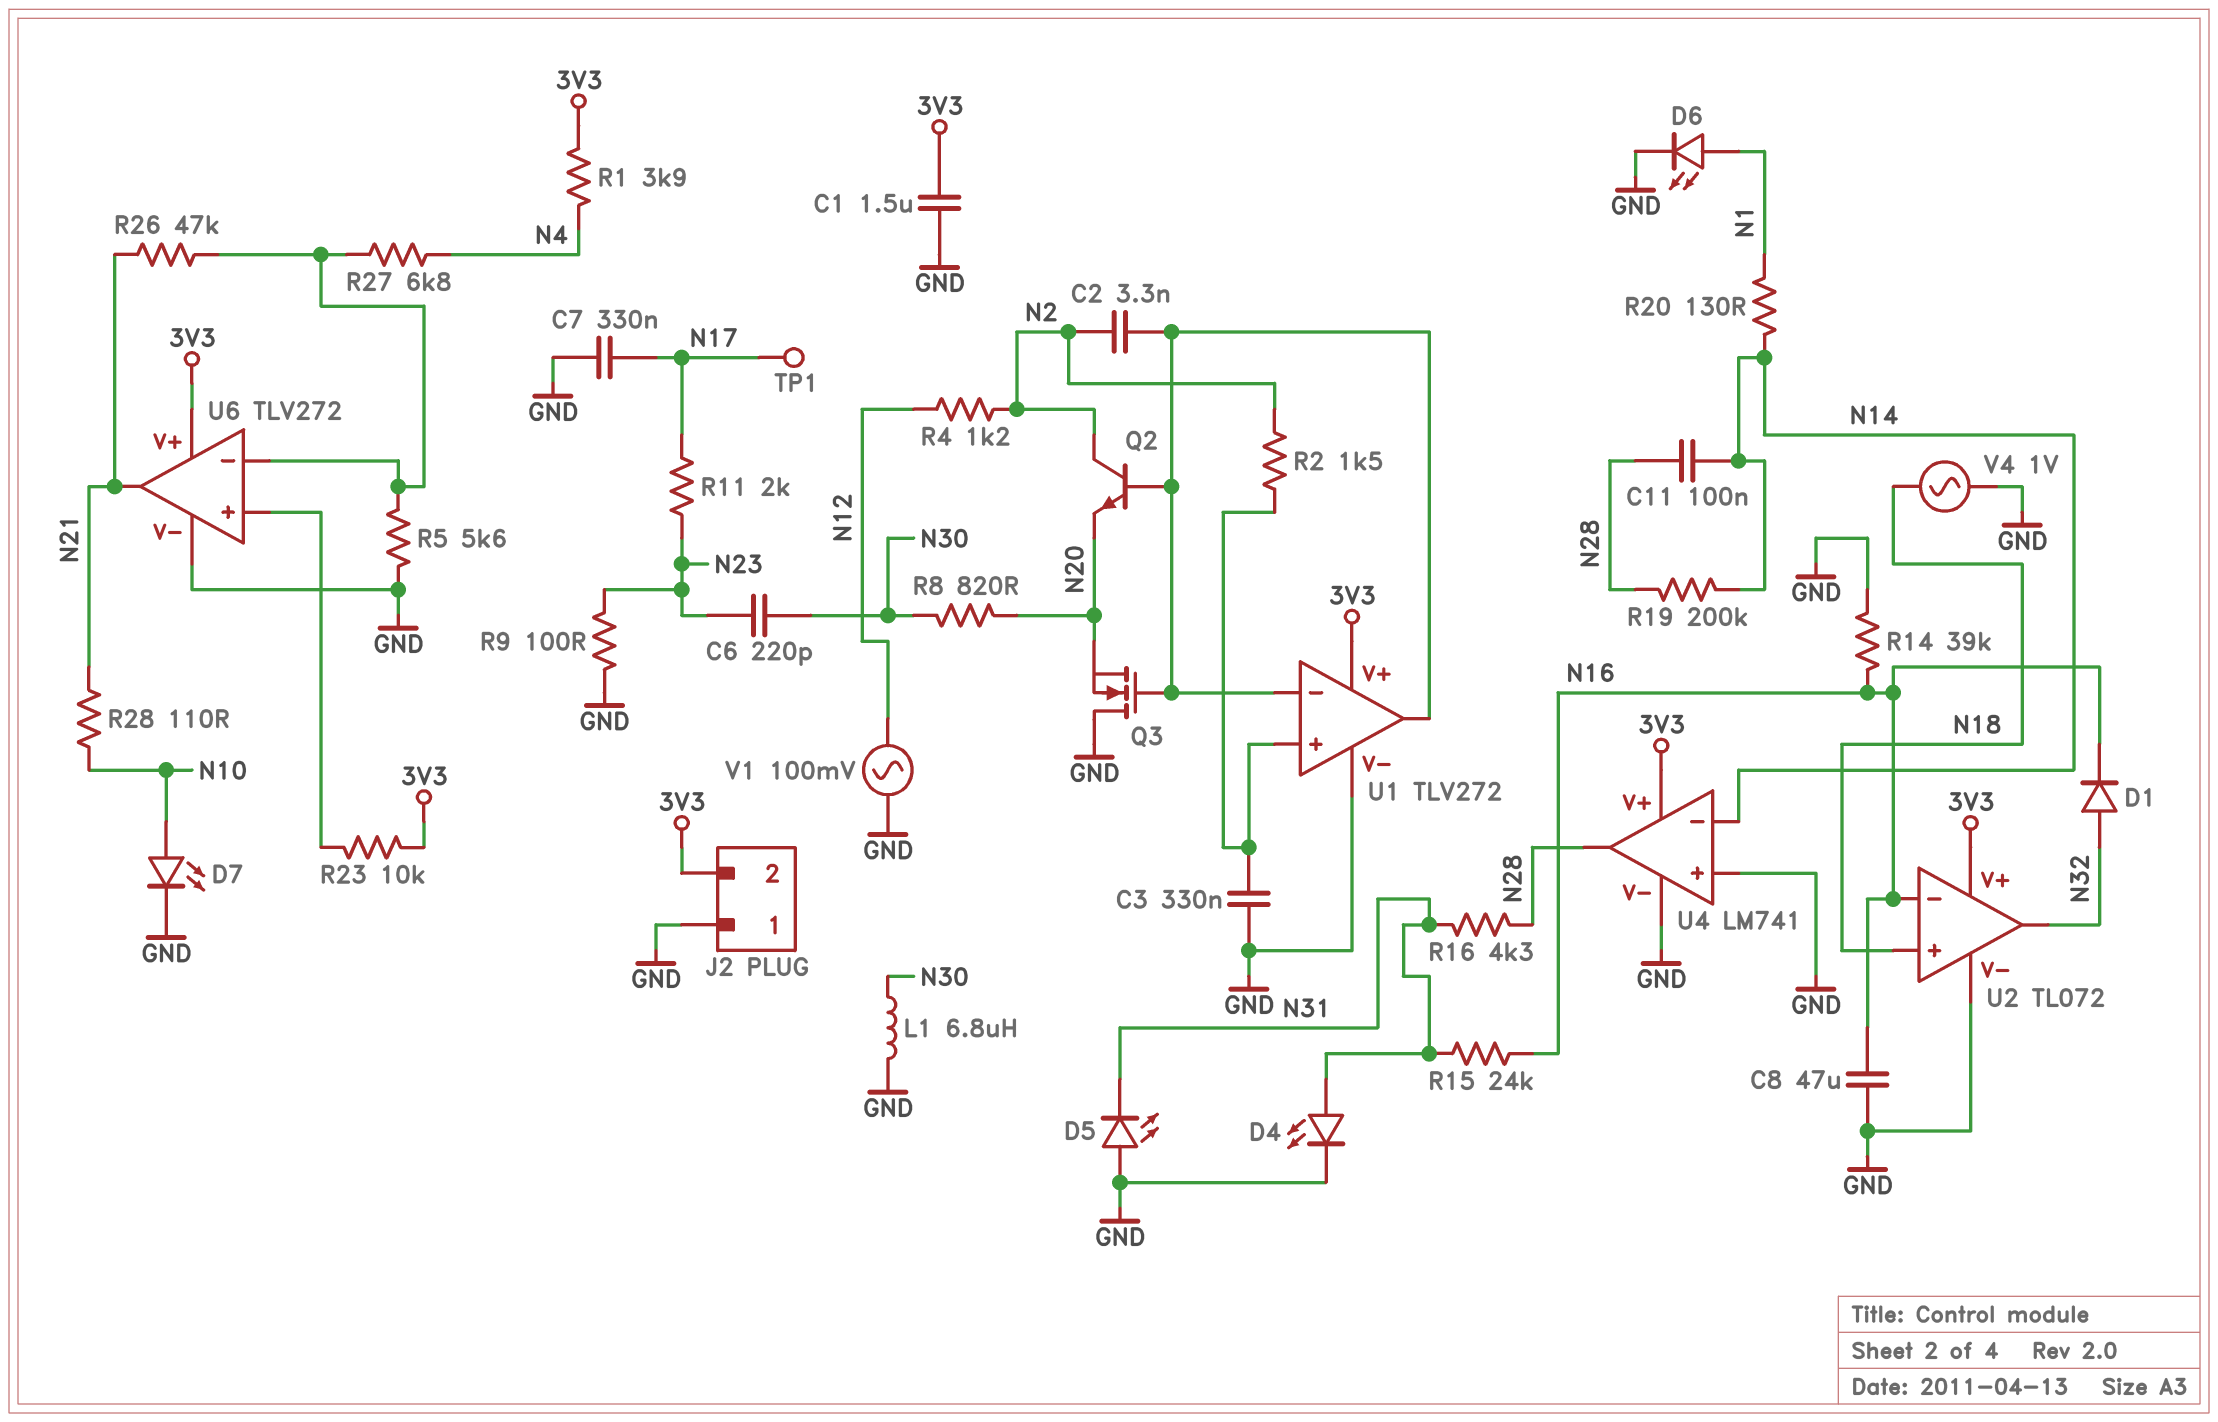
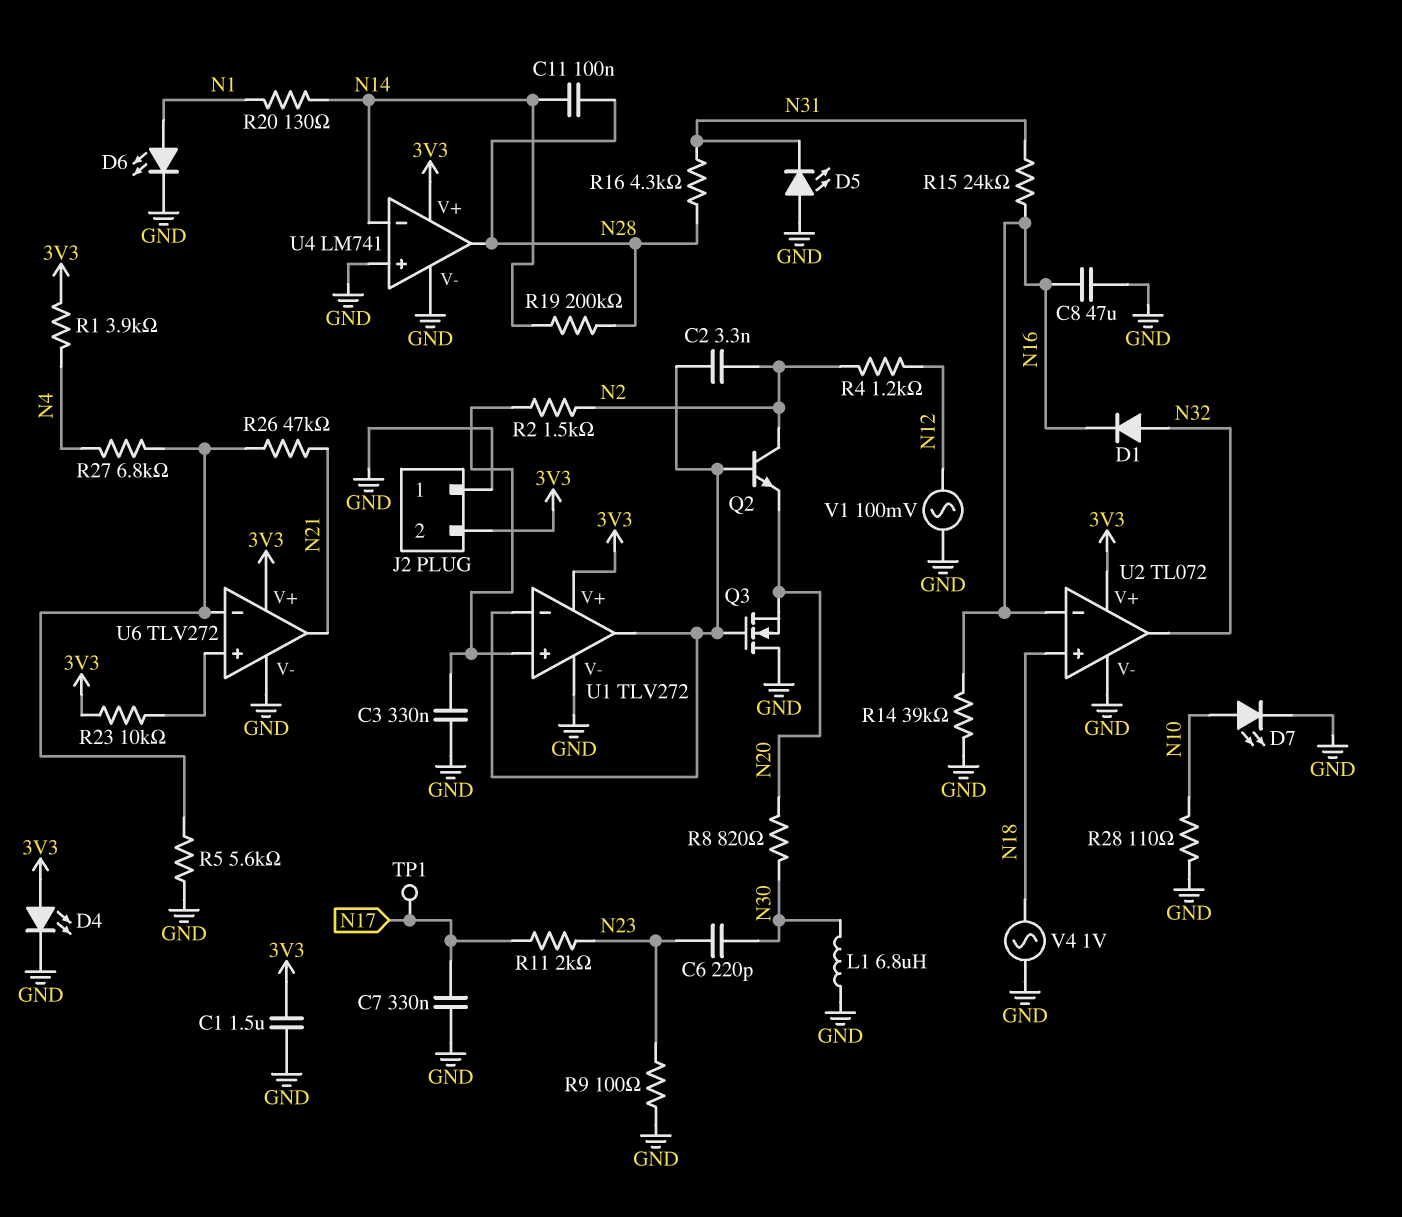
D4: LED (A N31, K GND) -> LED (A 3V3, K GND)
R28: 110 (N10, N21) -> 110 (GND, N10)

